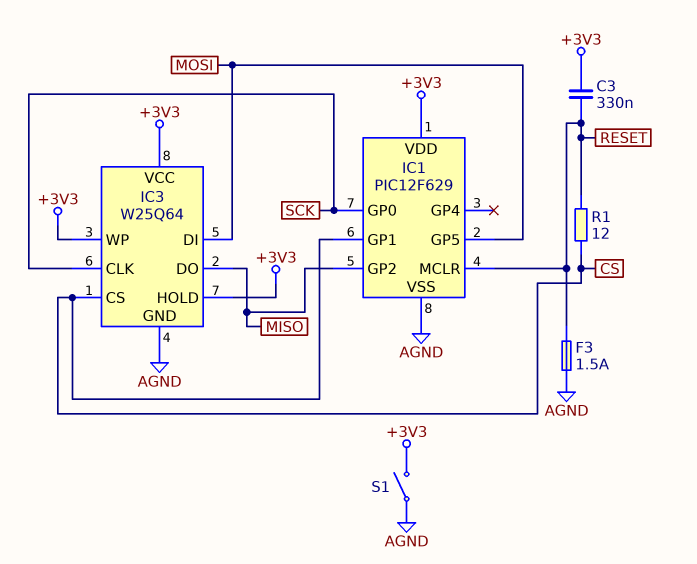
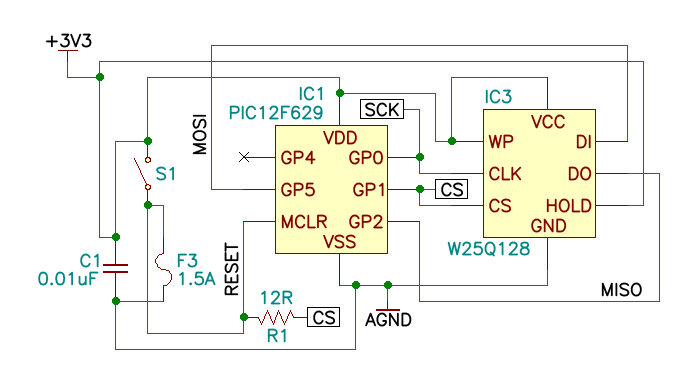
C1: none -> 10nF (+3V3, AGND)
C3: 330nF (+3V3, RESET) -> none
IC3: W25Q64 -> W25Q128
S1: switch (+3V3, AGND) -> switch (+3V3, RESET)

